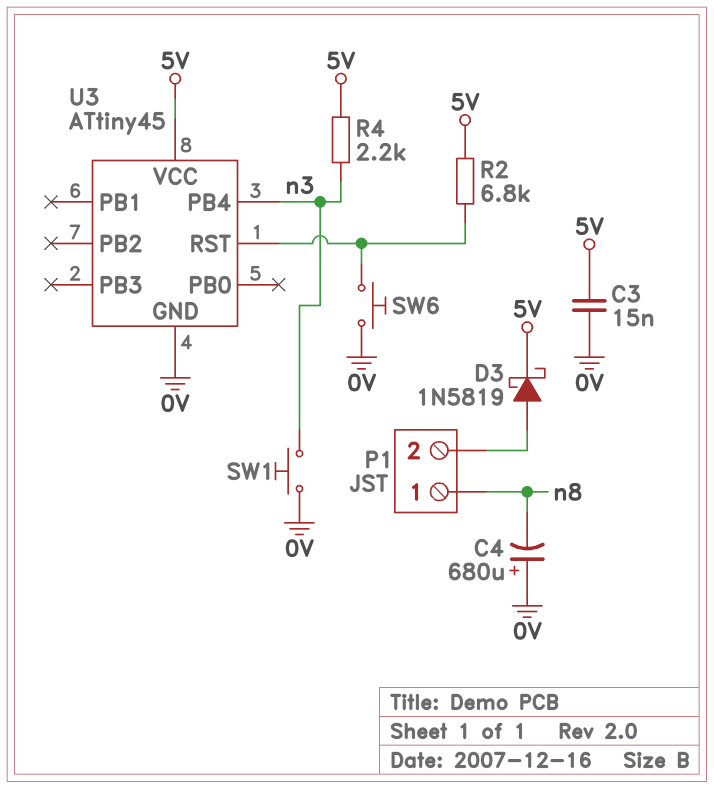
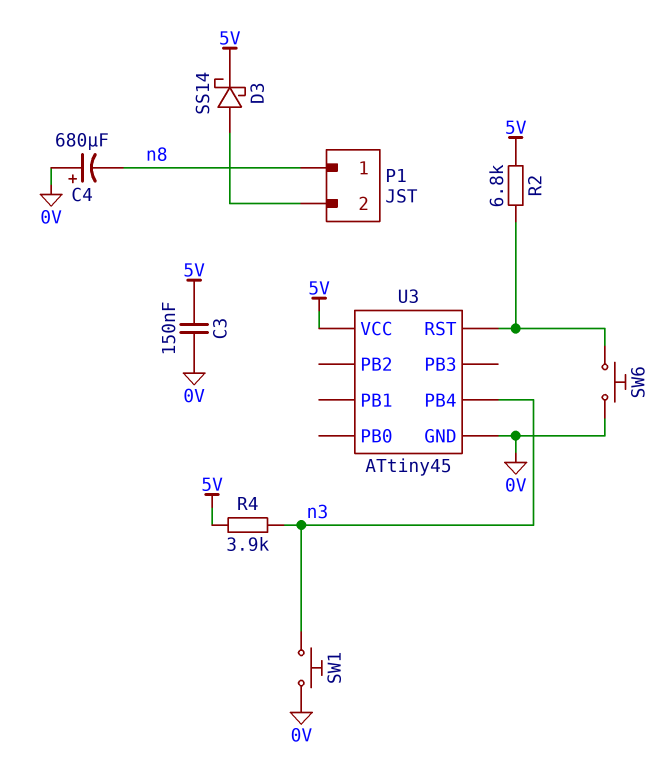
C3: 15nF (0V, 5V) -> 150nF (0V, 5V)
D3: schottky 1N5819 (A P1/2, K 5V) -> schottky SS14 (A P1/2, K 5V)
R4: 2.2k (5V, n3) -> 3.9k (5V, n3)

